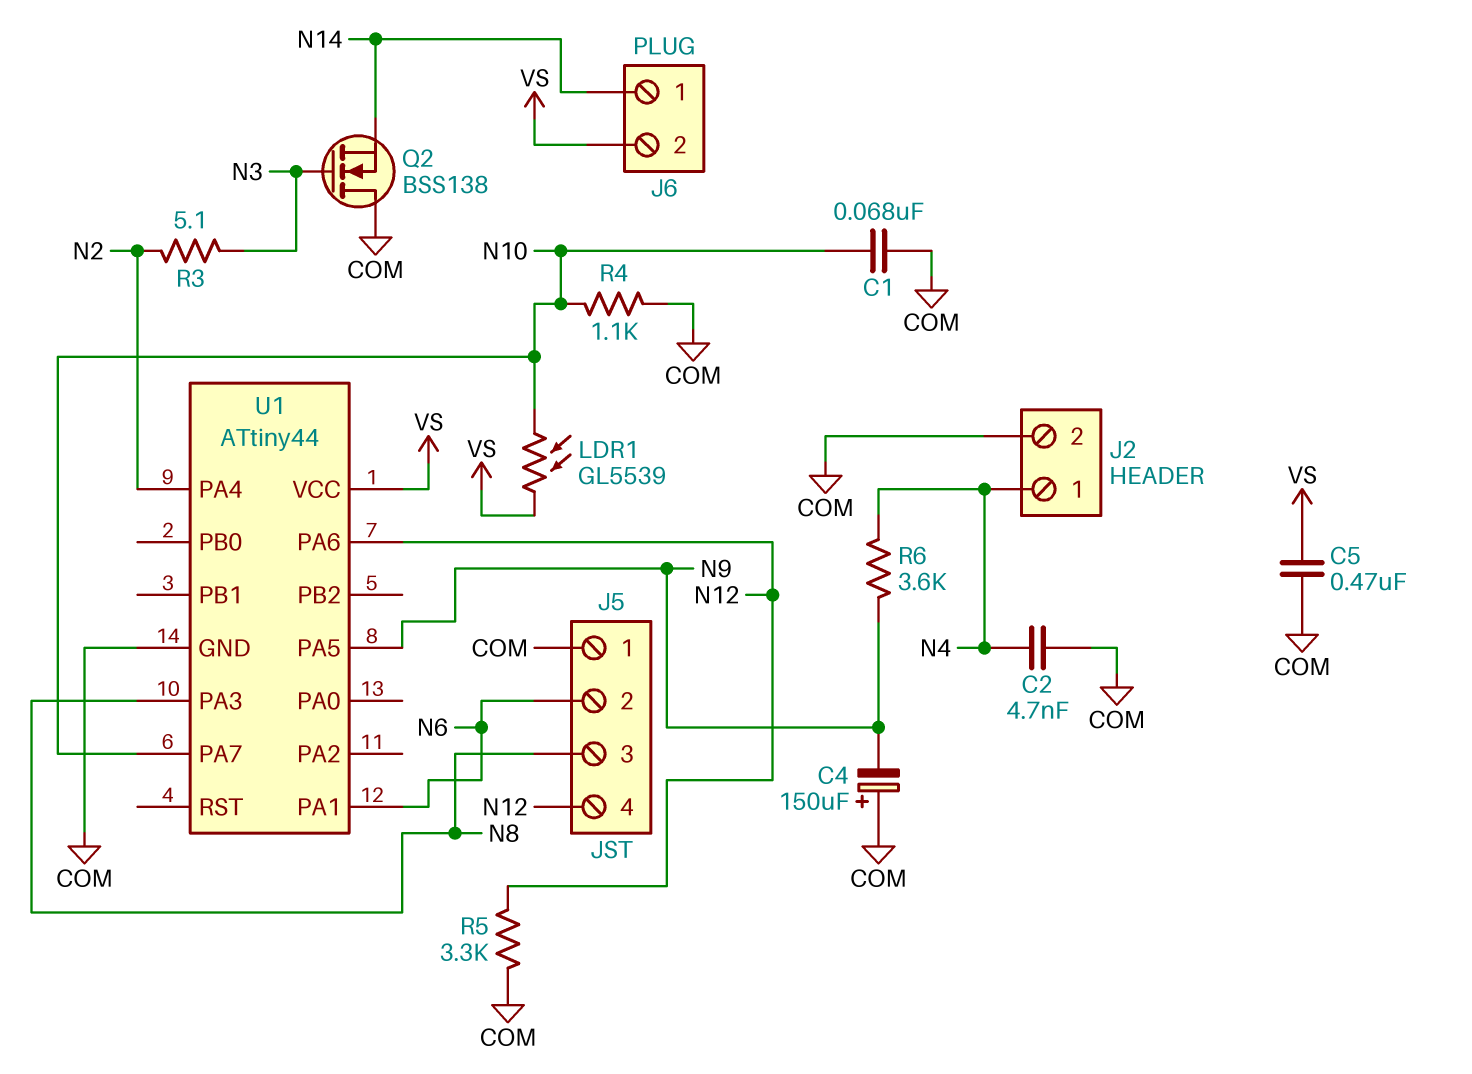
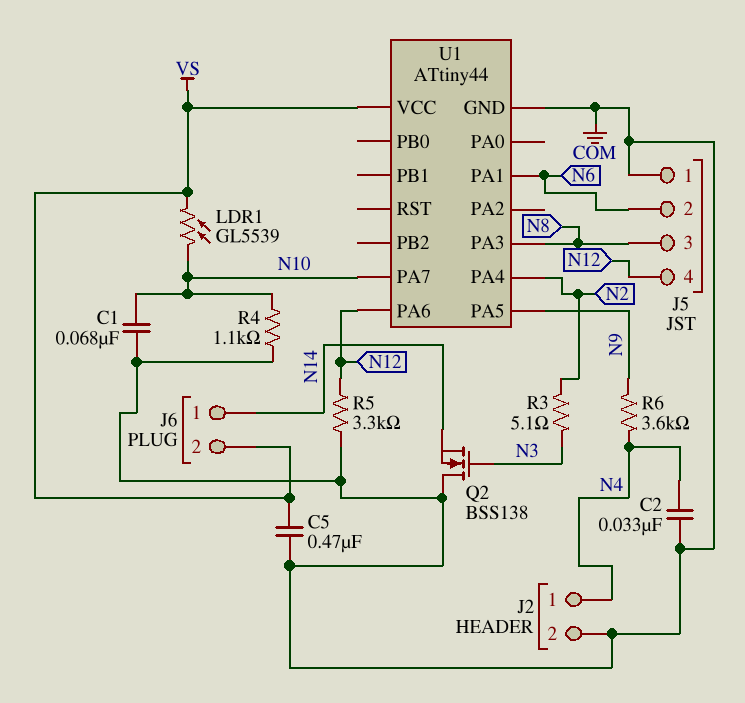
C2: 4.7nF (COM, N4) -> 33nF (COM, N4)
C4: 150uF (plus COM, minus N9) -> none

